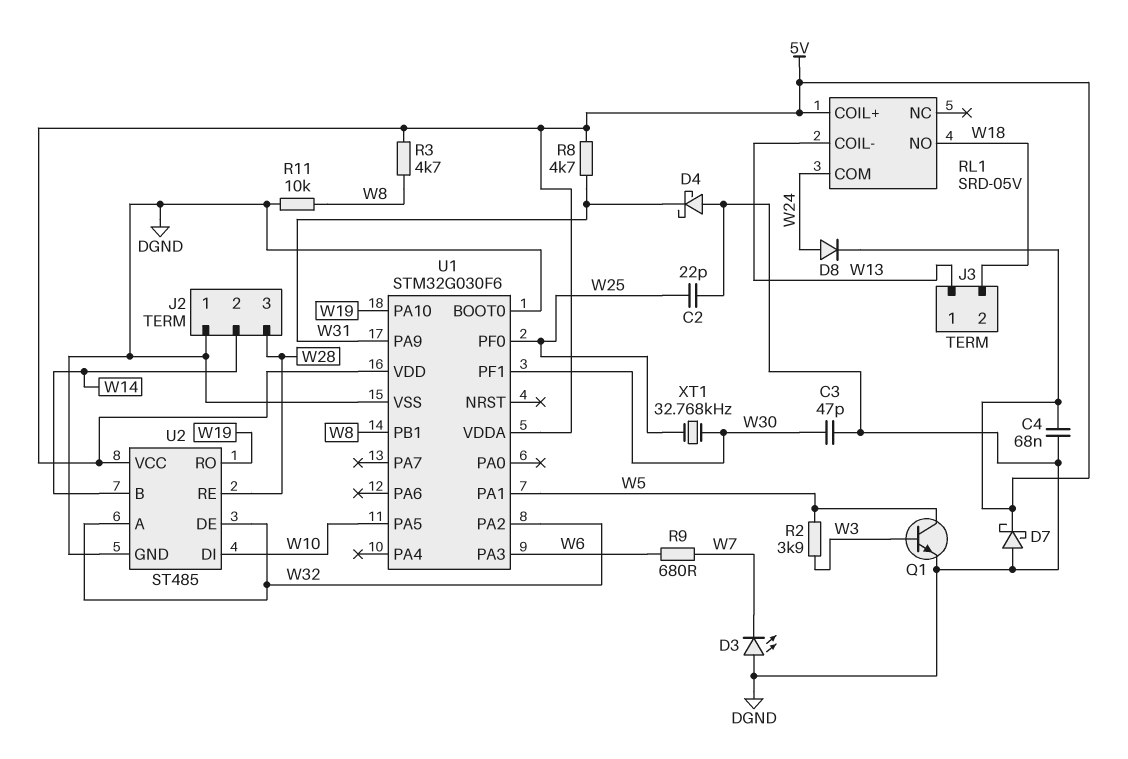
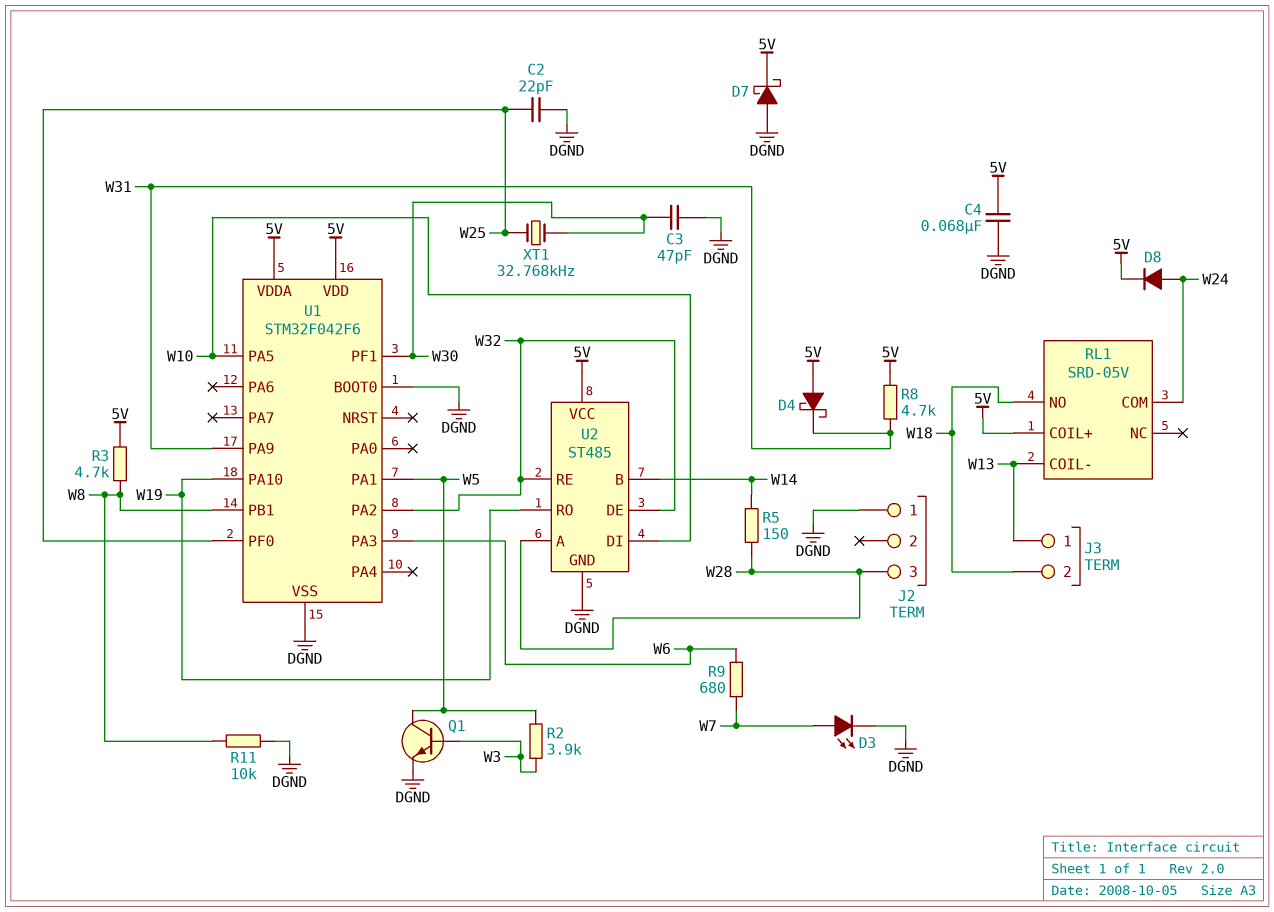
D3: LED (A DGND, K W7) -> LED (A W7, K DGND)
D4: schottky (A DGND, K W31) -> schottky (A 5V, K W31)
J2 pin 2: W14 -> none
R5: none -> 150 (W14, W28)
U1: STM32G030F6 -> STM32F042F6
U2 pin A: W32 -> W28
U2 pin RE: W28 -> W32

